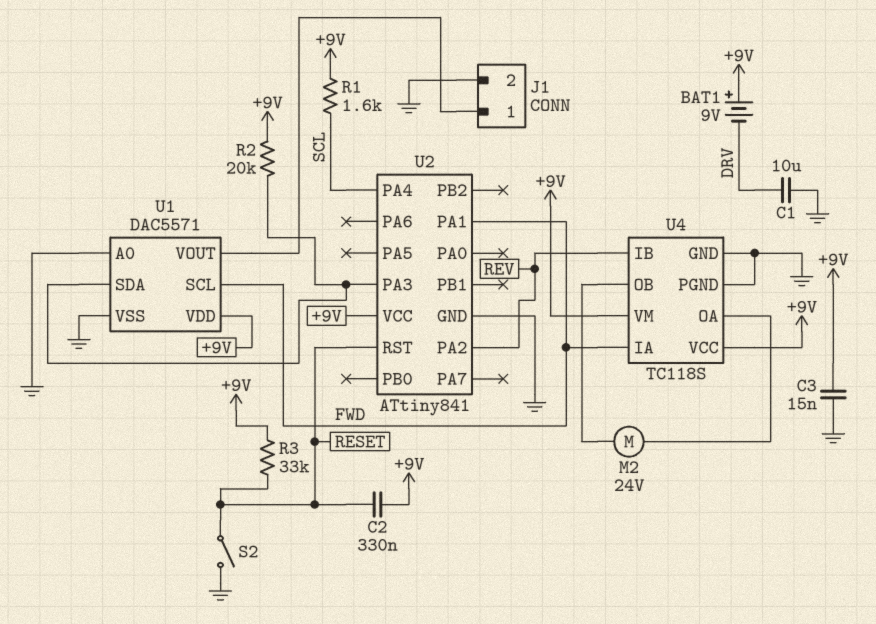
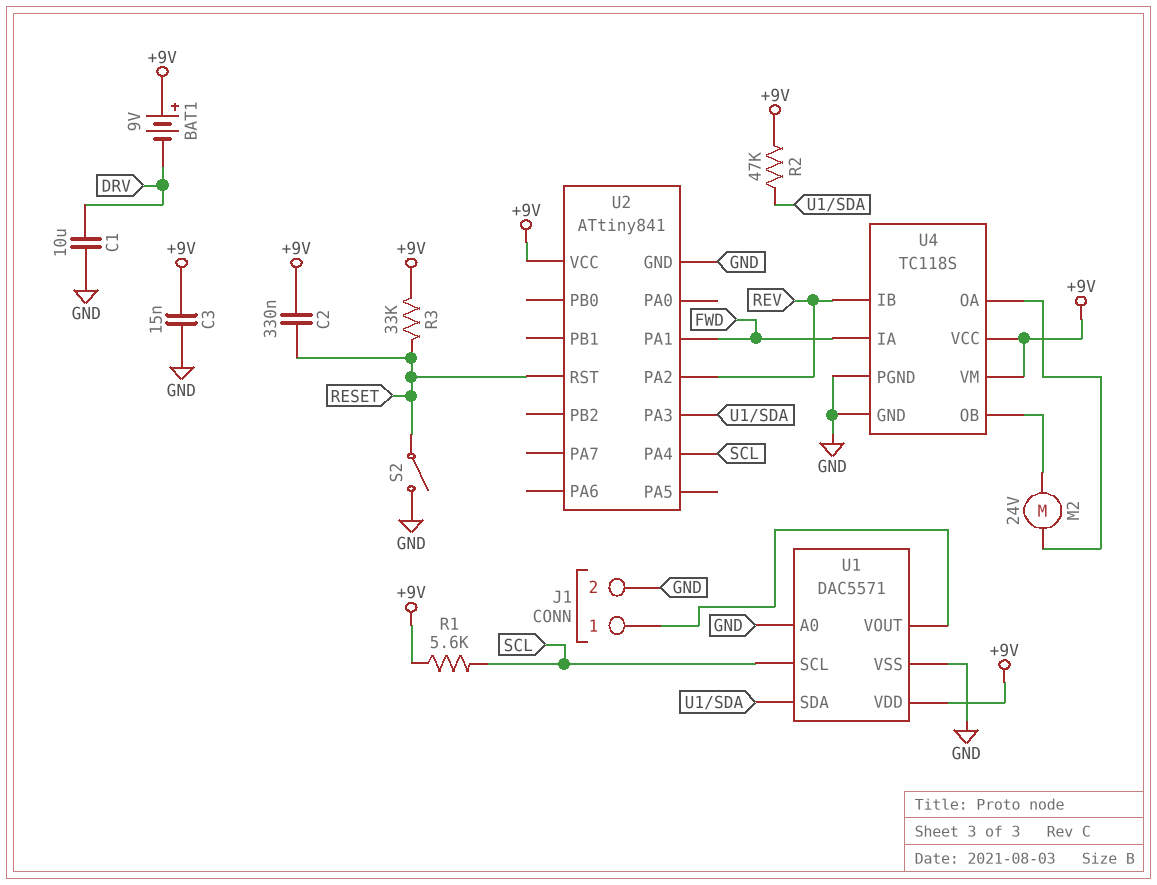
R1: 1.6k (+9V, SCL) -> 5.6k (+9V, SCL)
R2: 20k (+9V, U1/SDA) -> 47k (+9V, U1/SDA)
U1 pin SCL: FWD -> SCL

